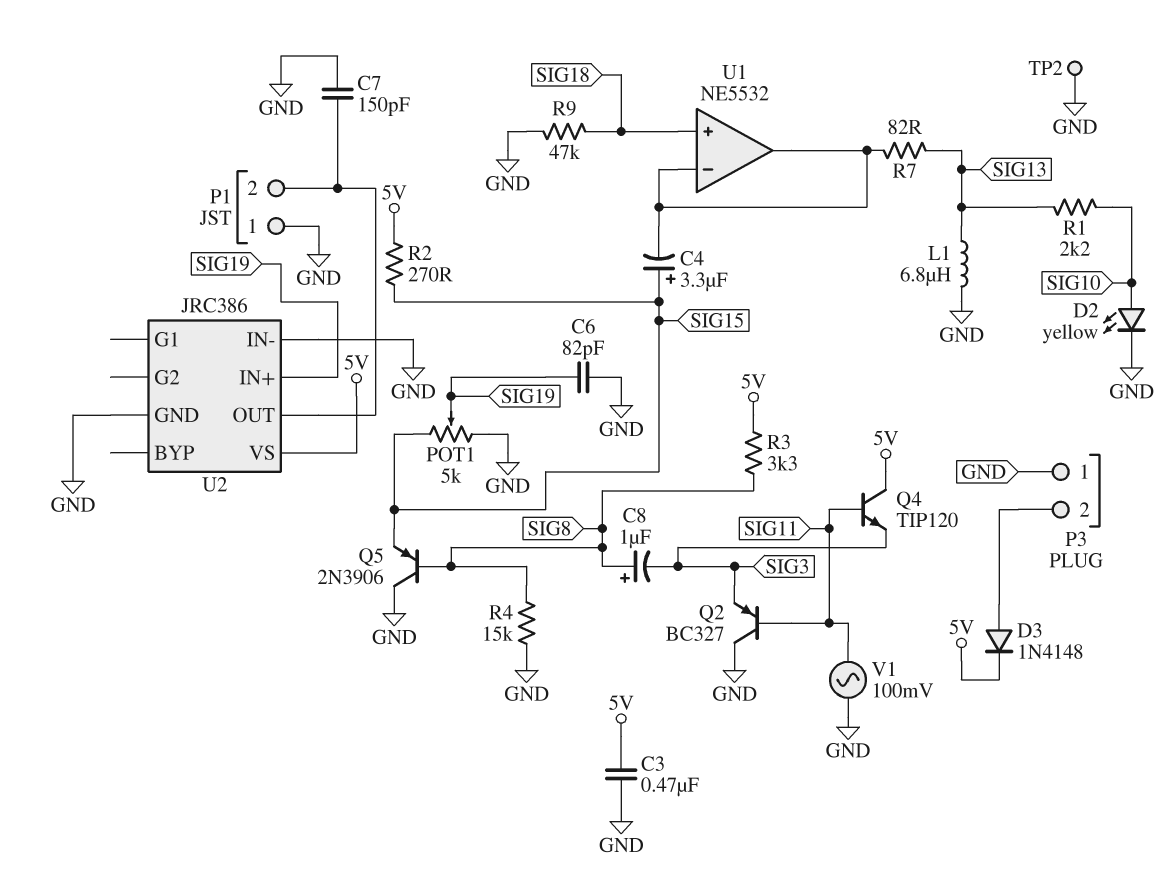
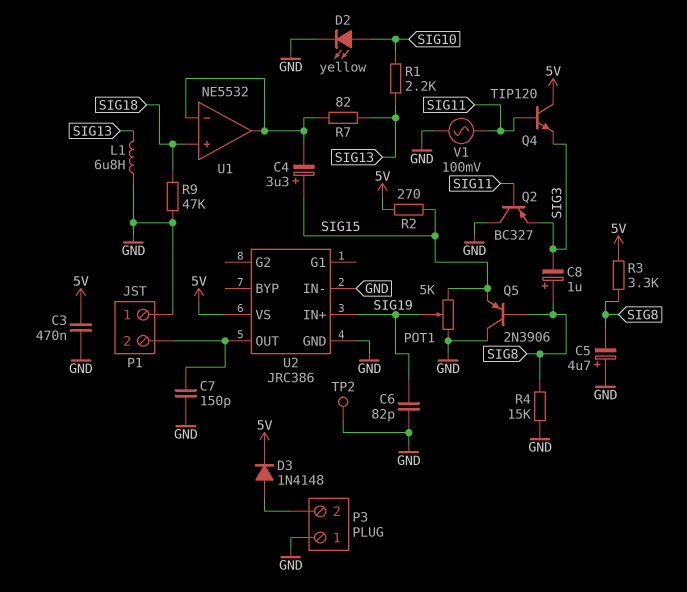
C5: none -> 4.7uF (plus GND, minus SIG8)

